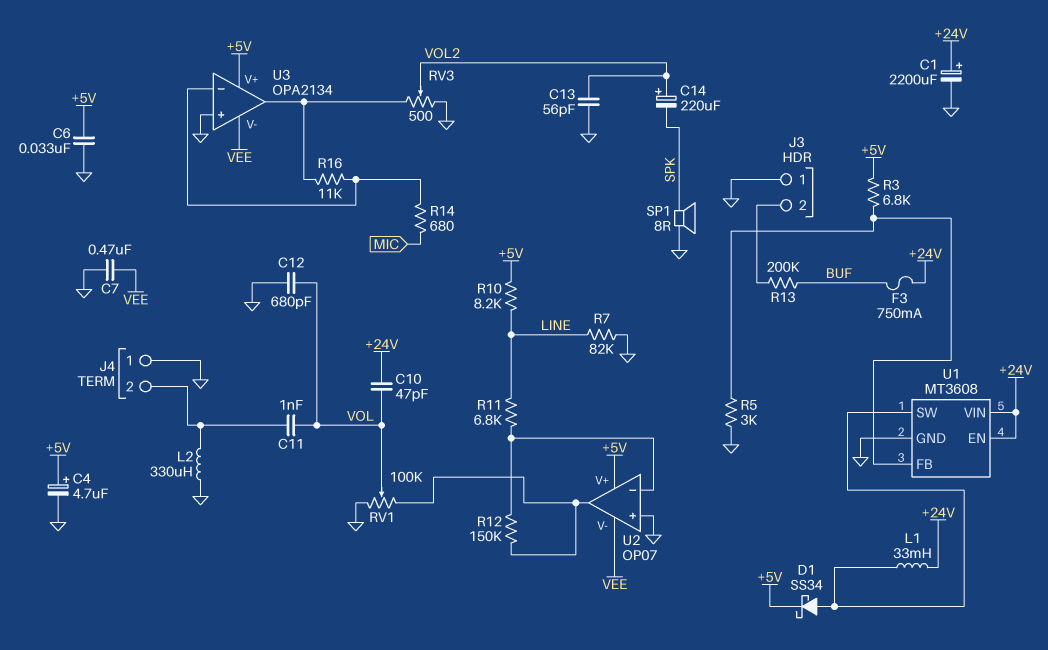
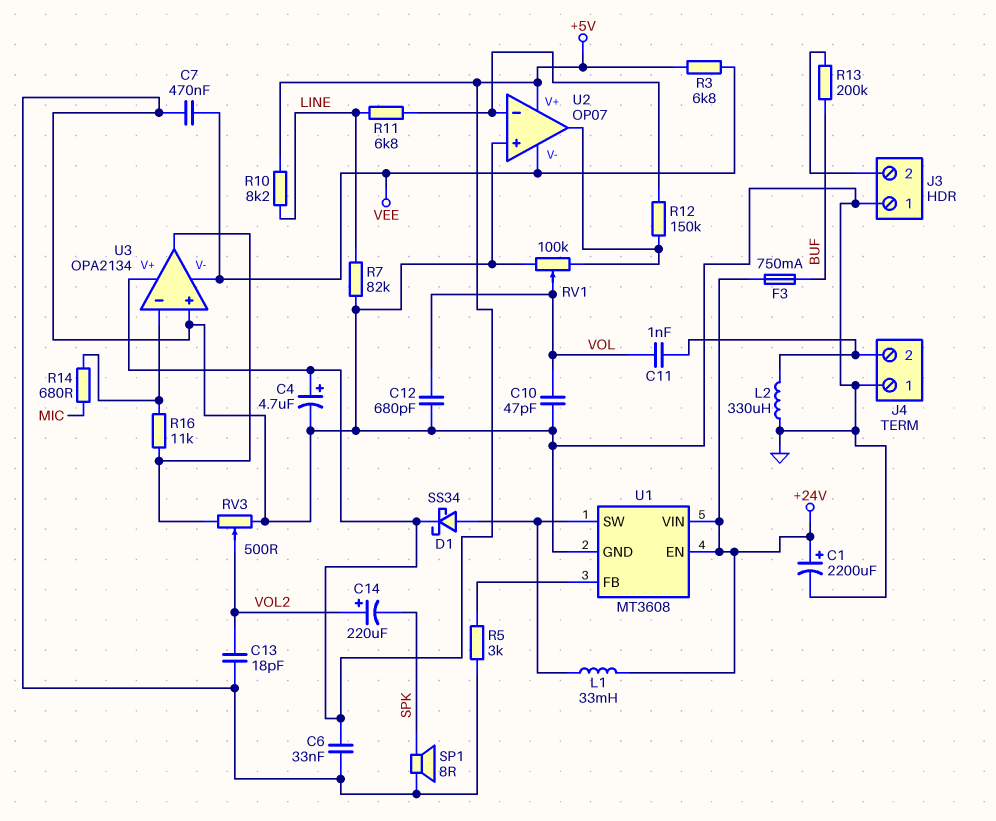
C10: 47pF (+24V, VOL) -> 47pF (GND, VOL)
C13: 56pF (GND, VOL2) -> 18pF (GND, VOL2)
R3: 6.8k (+5V, U1/FB) -> 6.8k (+5V, VEE)

